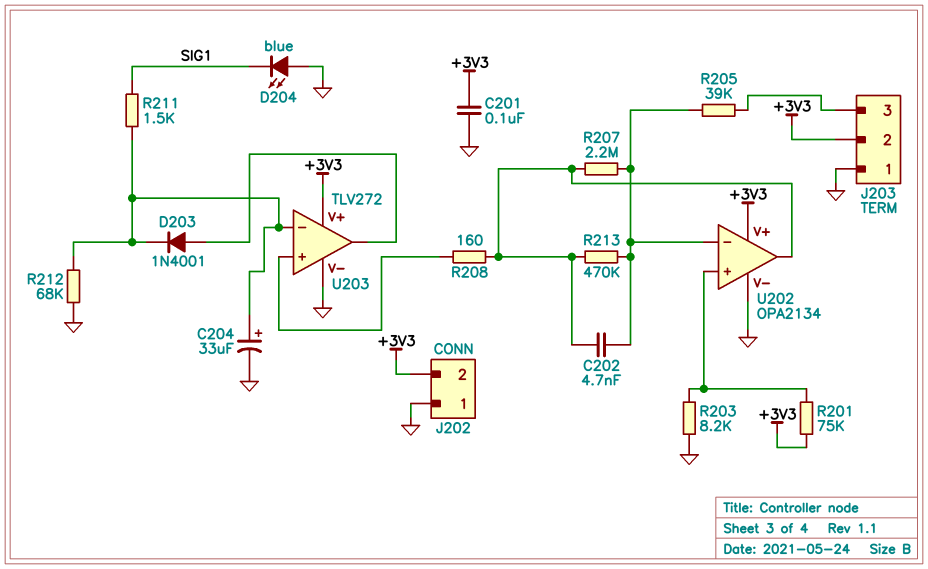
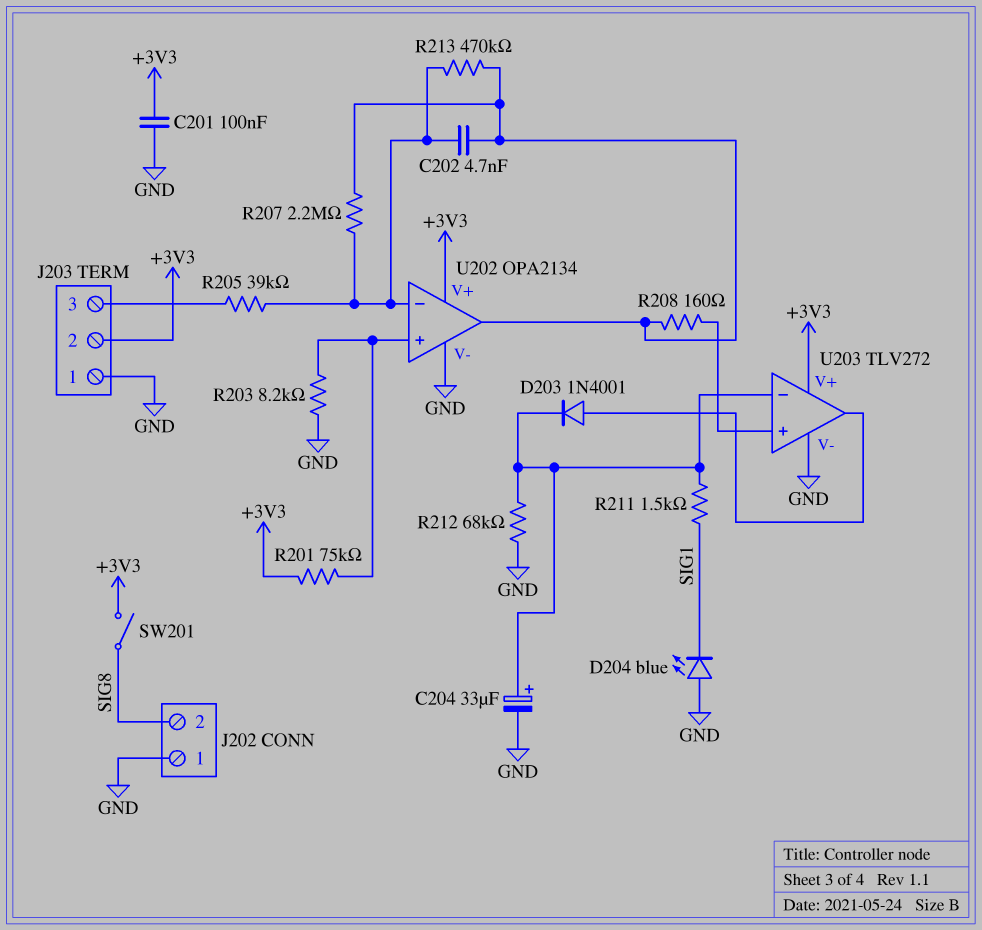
J202 pin 2: +3V3 -> SIG8
SW201: none -> switch (+3V3, SIG8)

